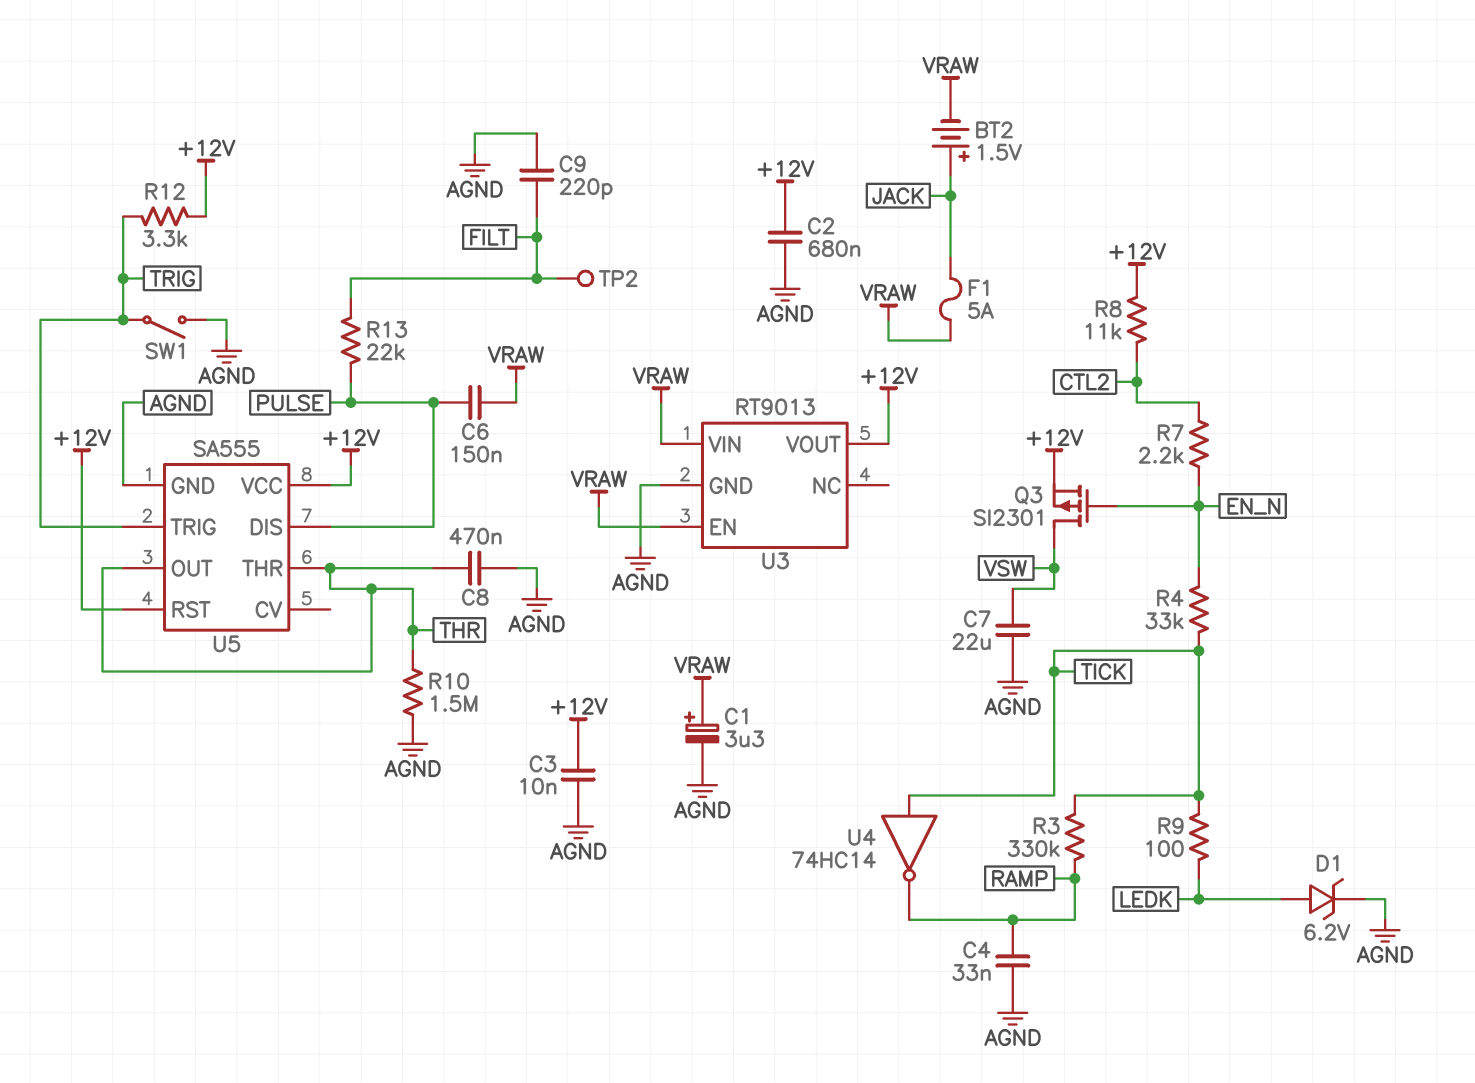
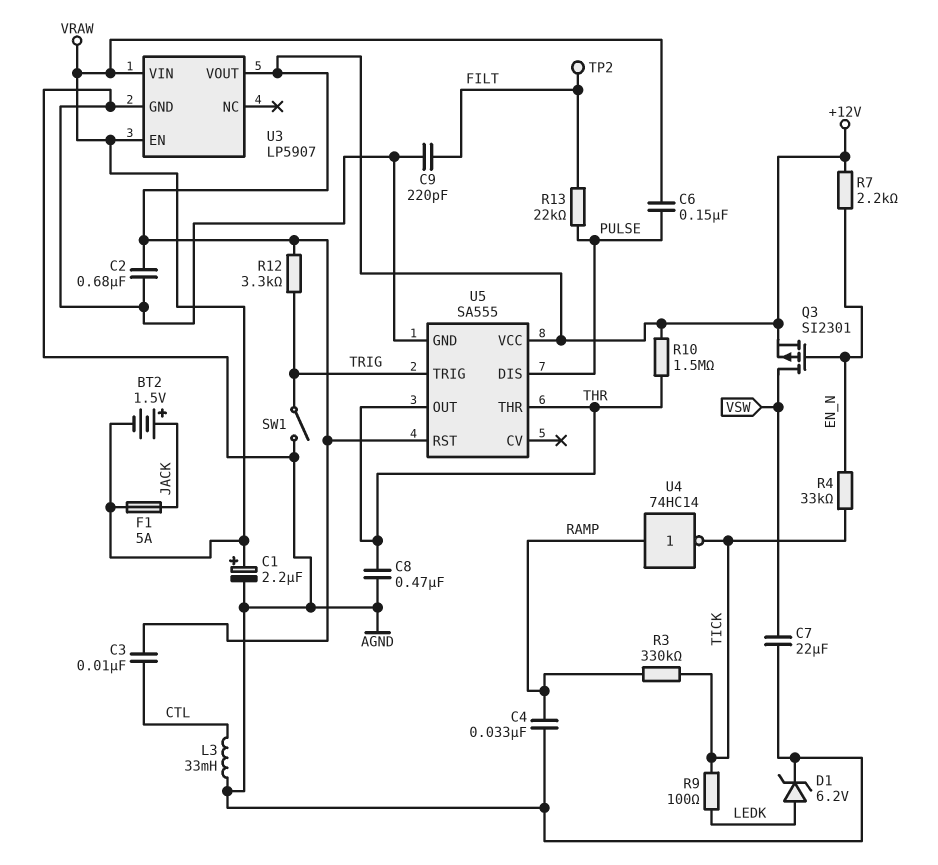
C1: 3.3uF (plus VRAW, minus AGND) -> 2.2uF (plus VRAW, minus AGND)
C3: 10nF (+12V, AGND) -> 10nF (+12V, CTL)
L3: none -> 33mH (AGND, CTL)
R7: 2.2k (CTL2, EN_N) -> 2.2k (+12V, EN_N)
R8: 11k (+12V, CTL2) -> none
R10: 1.5M (AGND, THR) -> 1.5M (+12V, THR)
U3: RT9013 -> LP5907
U4: NOT 74HC14 (in TICK, out RAMP) -> NOT 74HC14 (in RAMP, out TICK)

